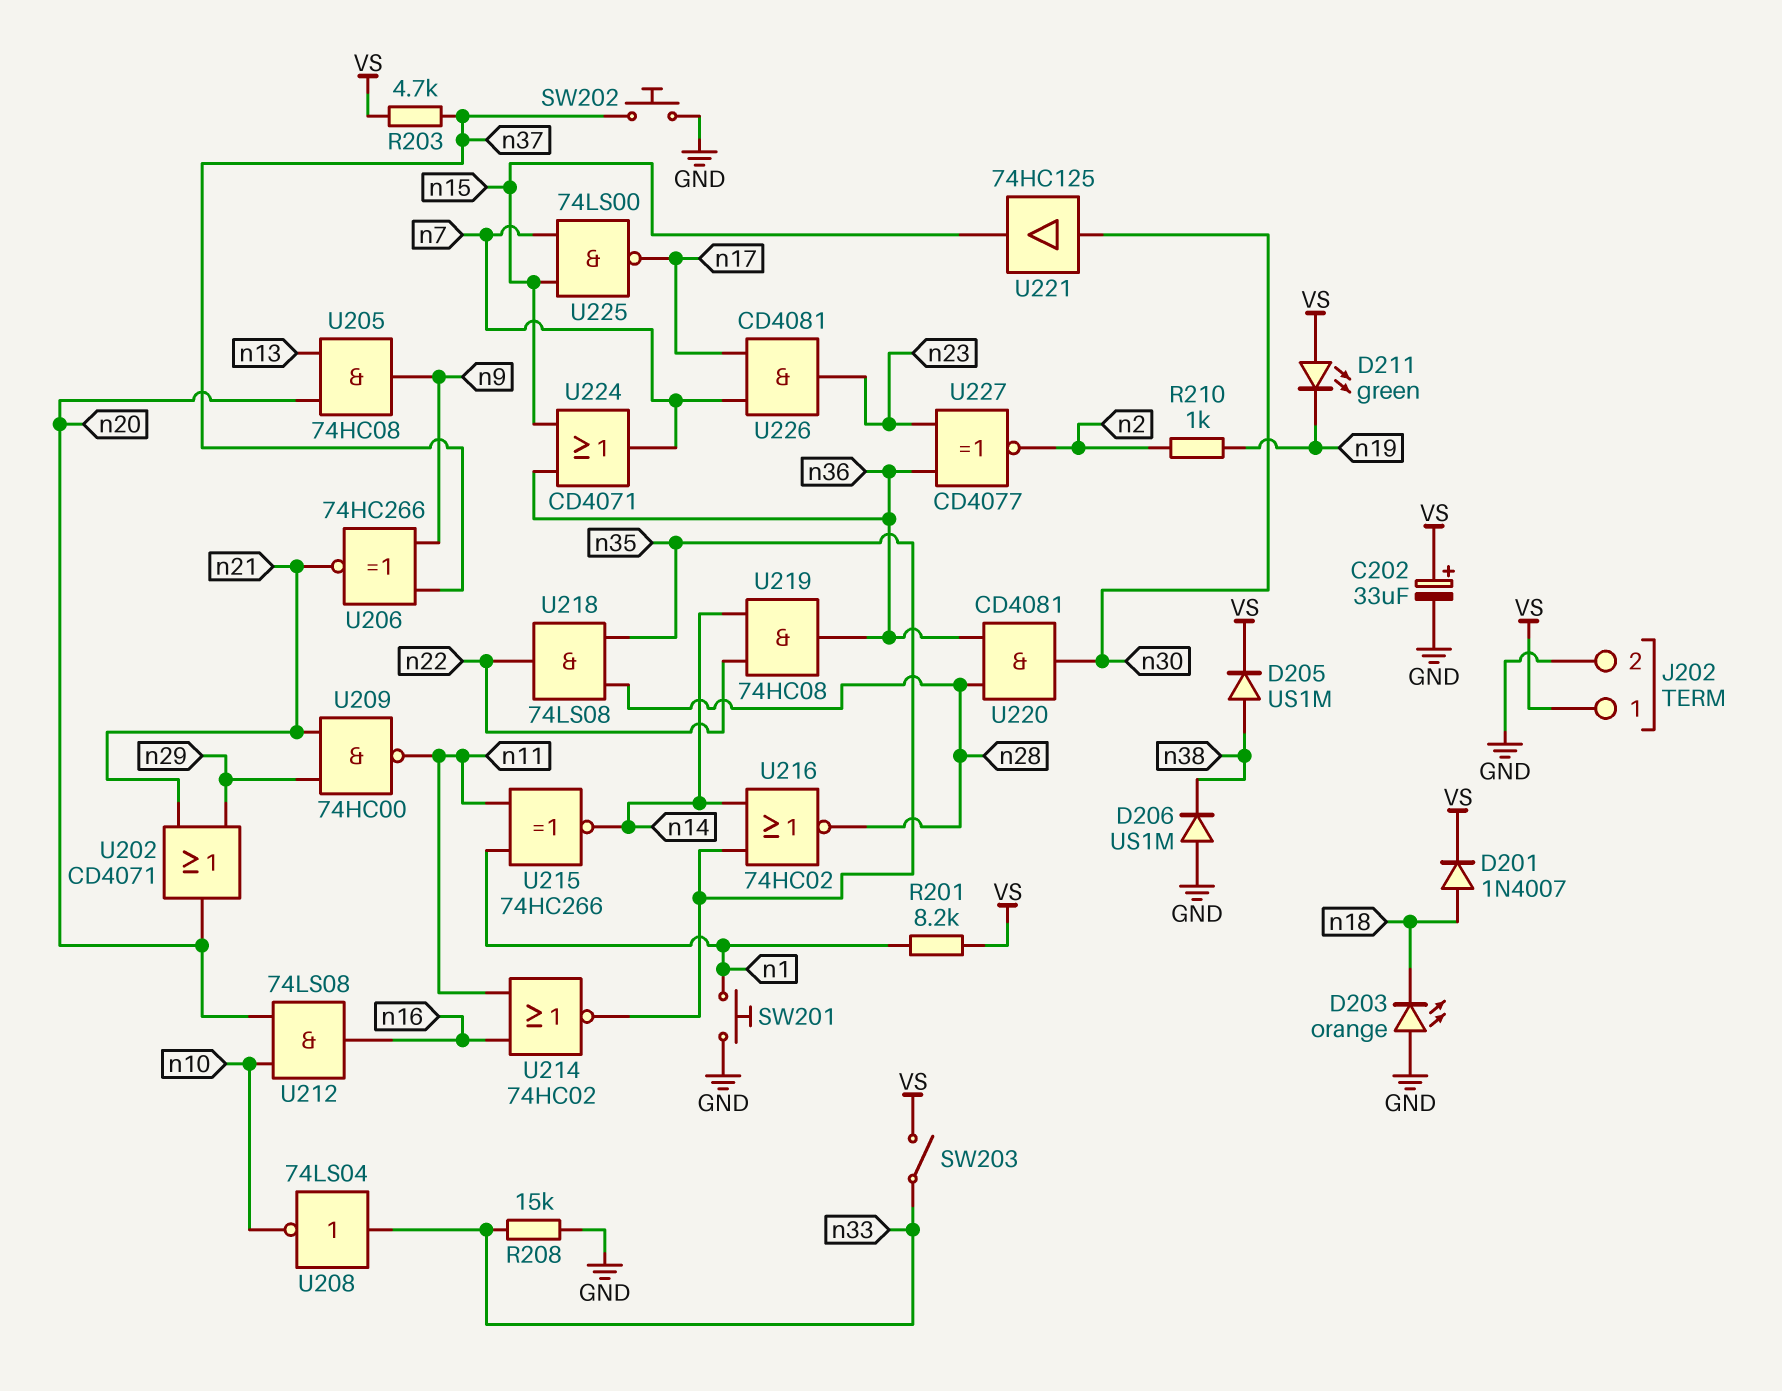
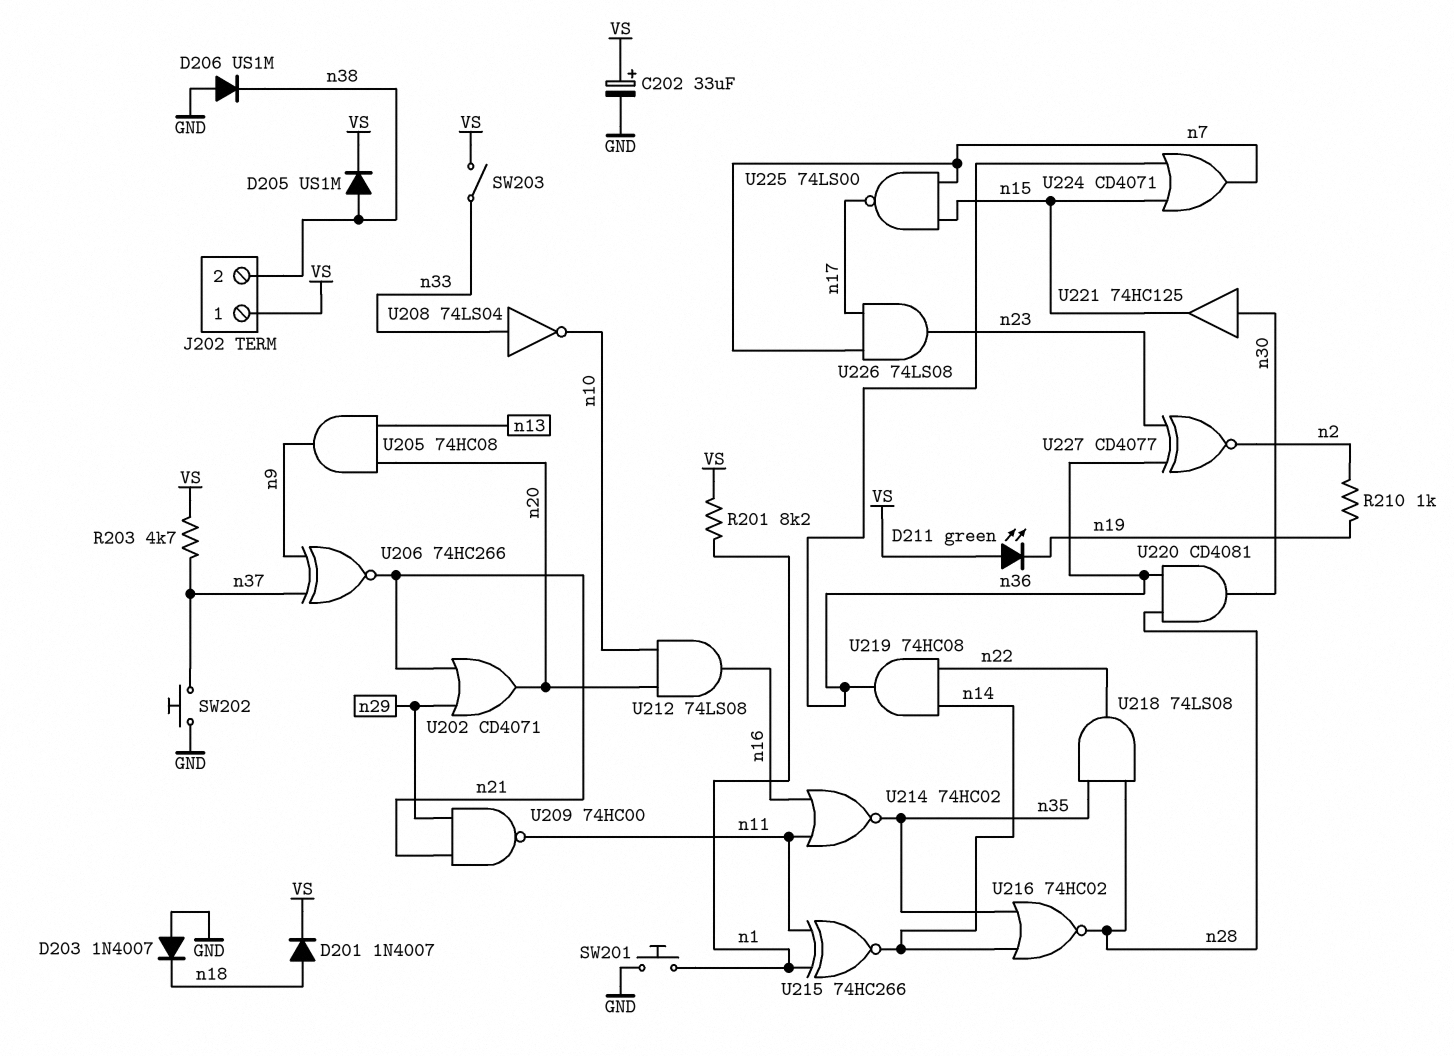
D203: LED orange (A GND, K n18) -> diode 1N4007 (A GND, K n18)
J202 pin 2: GND -> n38
R208: 15k (GND, n33) -> none
U226: AND CD4081 (in n7, in n17, out n23) -> AND 74LS08 (in n7, in n17, out n23)

